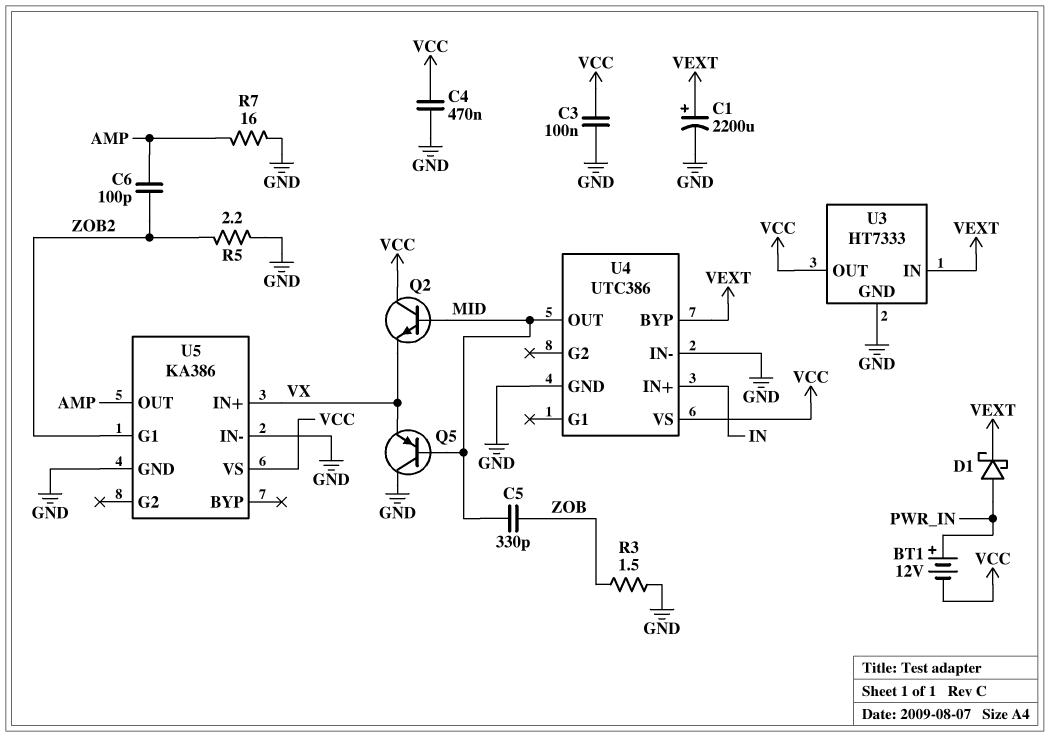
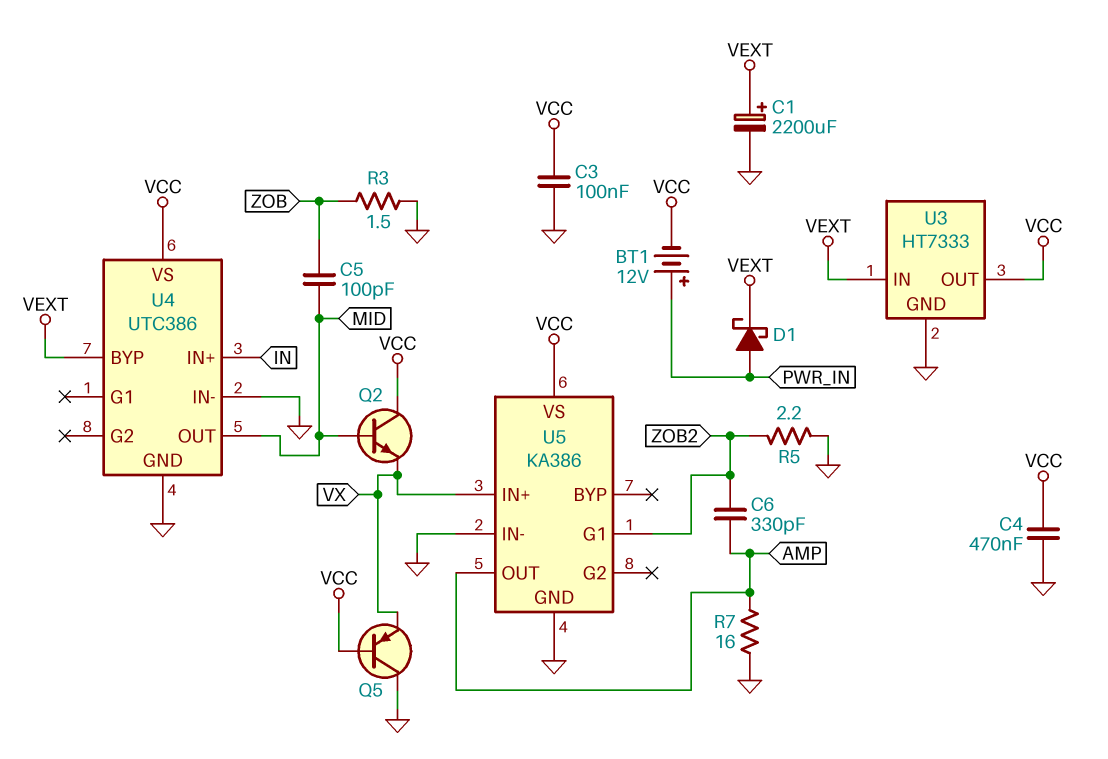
C5: 330pF (MID, ZOB) -> 100pF (MID, ZOB)
C6: 100pF (AMP, ZOB2) -> 330pF (AMP, ZOB2)
Q5: PNP (B MID, C GND, E VX) -> PNP (B VCC, C GND, E VX)

